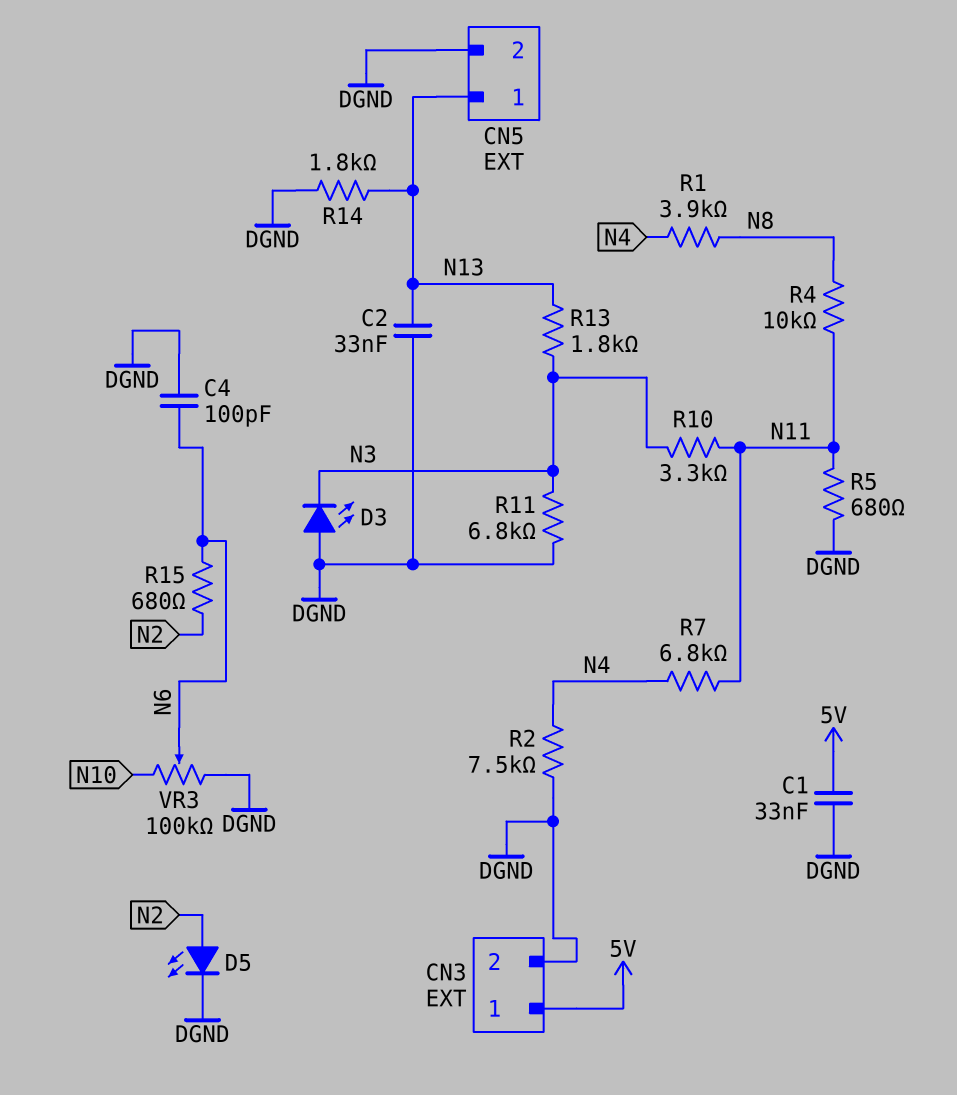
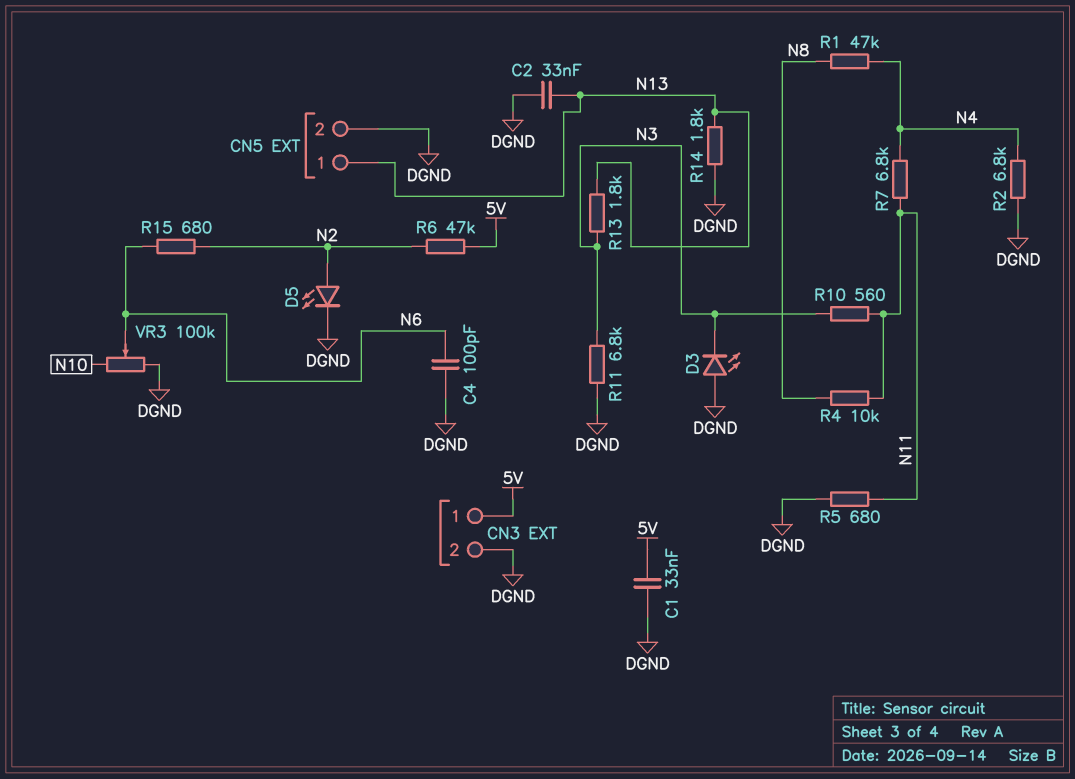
R1: 3.9k (N4, N8) -> 47k (N4, N8)
R2: 7.5k (DGND, N4) -> 6.8k (DGND, N4)
R6: none -> 47k (5V, N2)
R10: 3.3k (N3, N11) -> 560 (N3, N11)

